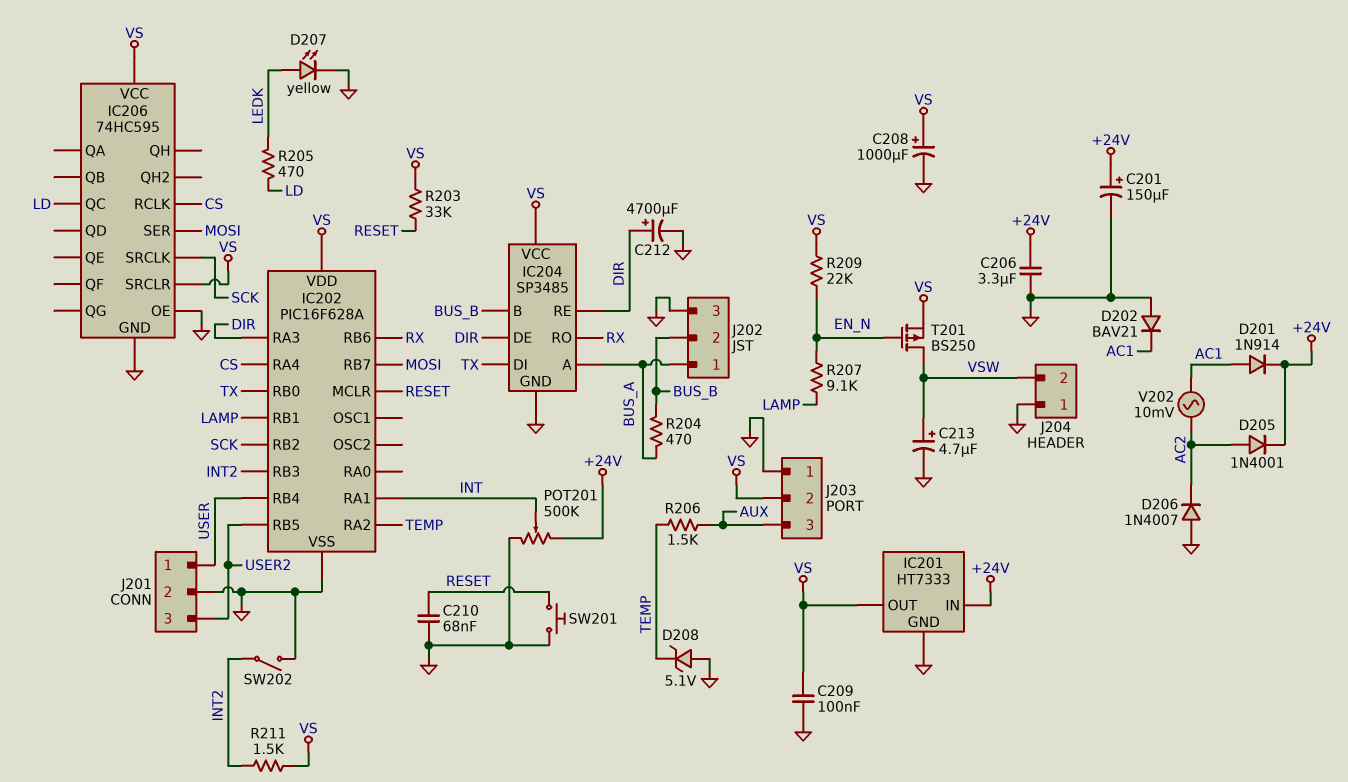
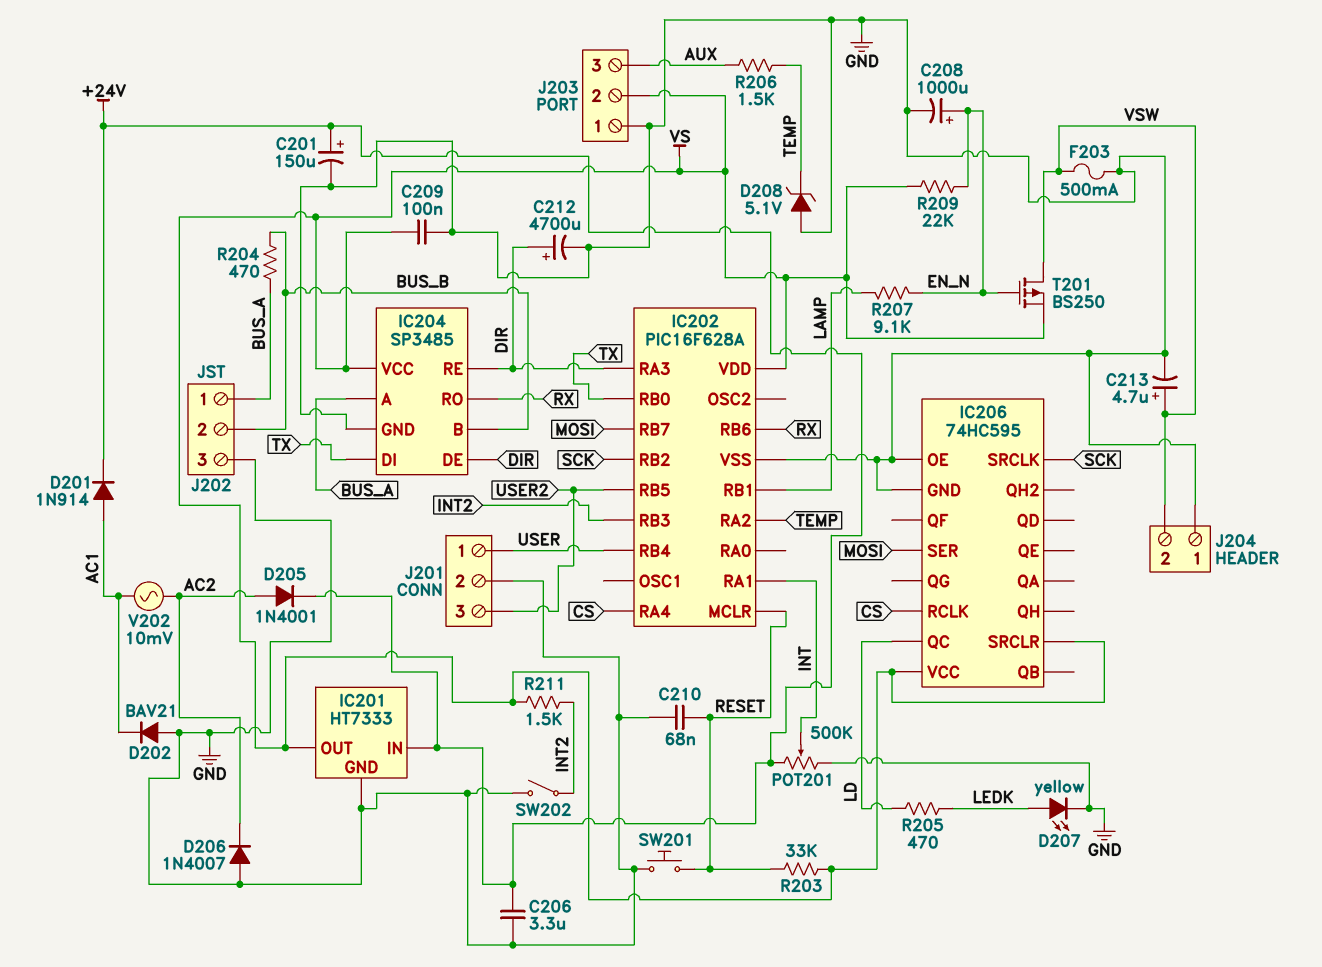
C208: 1000uF (plus VS, minus GND) -> 1000uF (plus EN_N, minus GND)
F203: none -> 500mA (GND, VSW)

